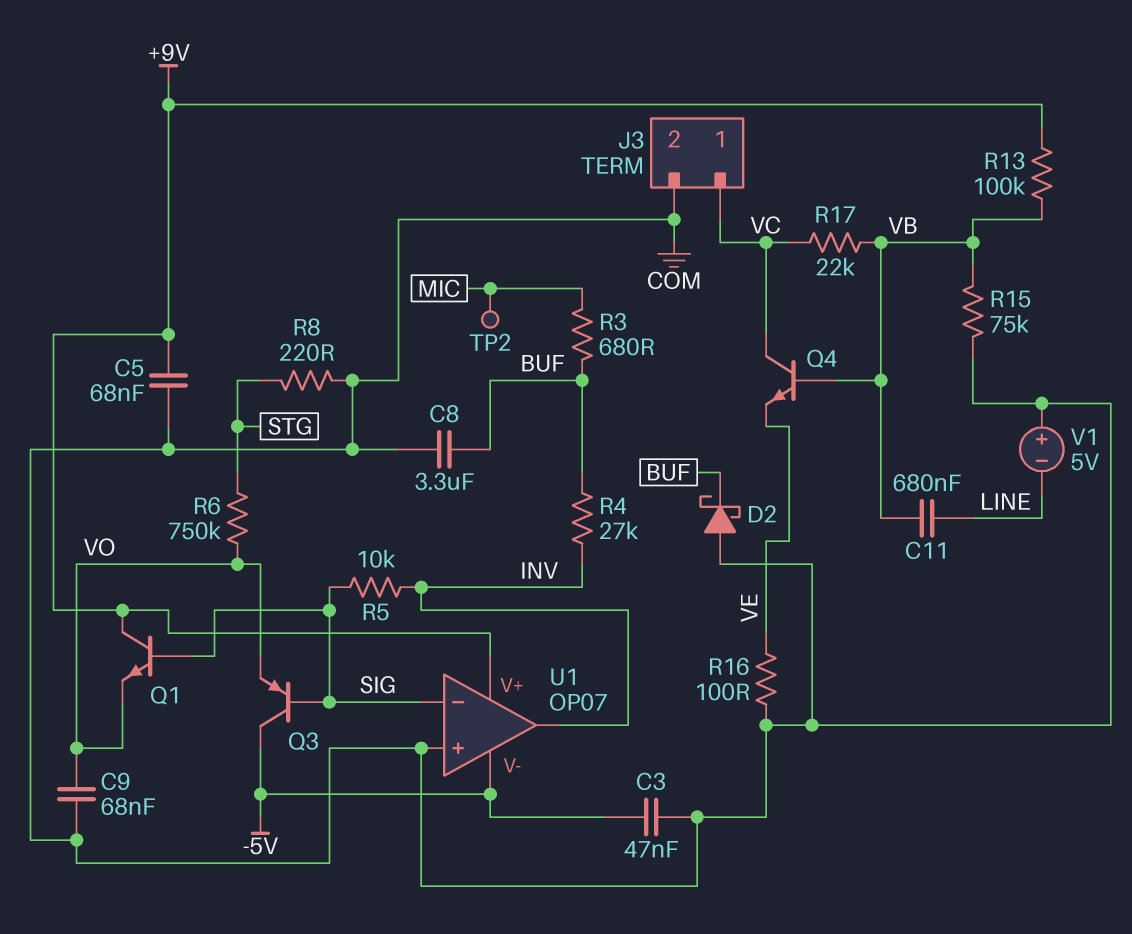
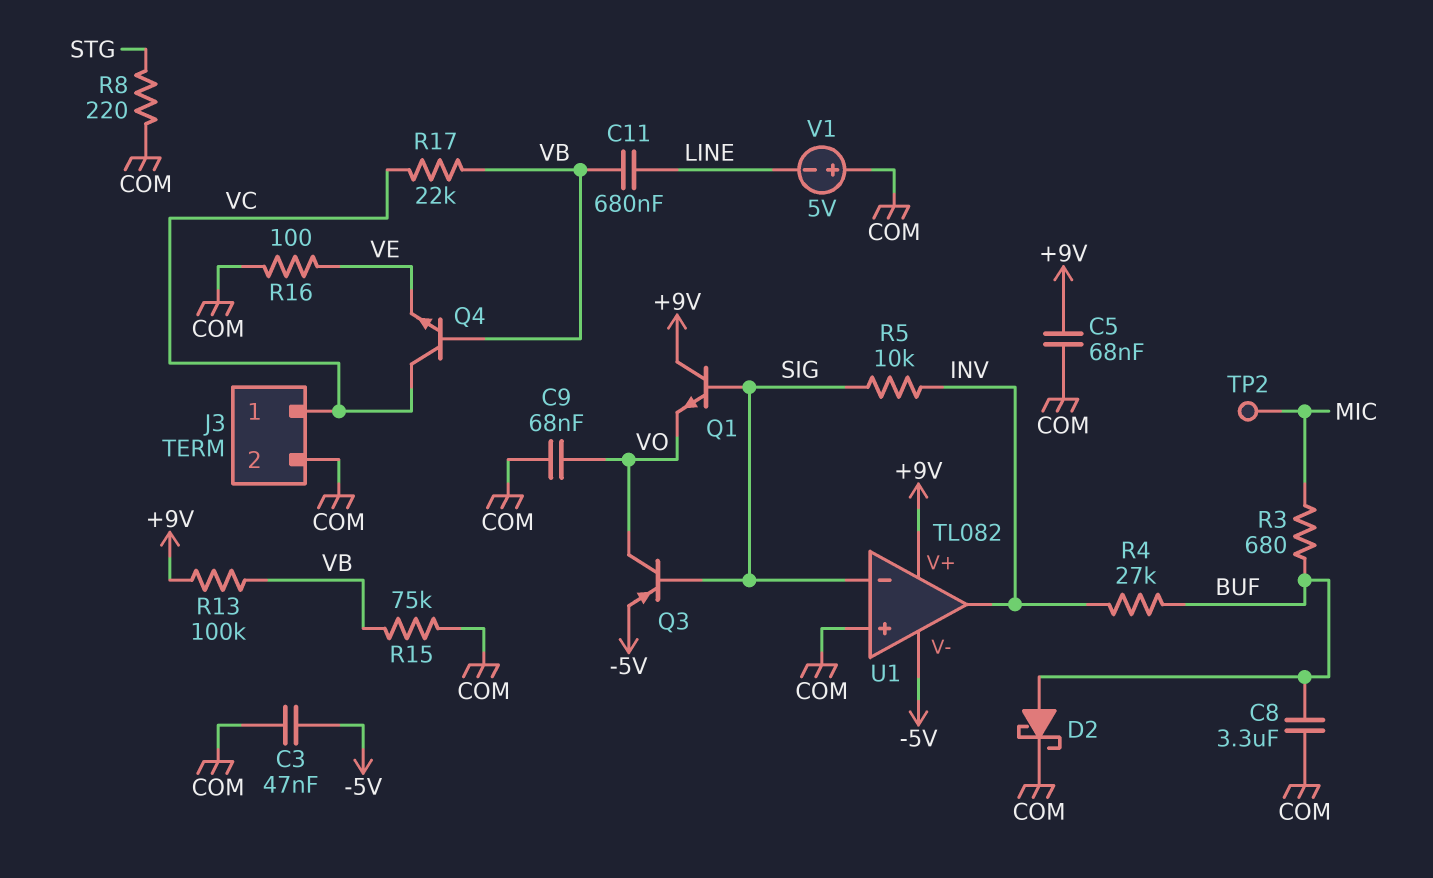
D2: schottky (A COM, K BUF) -> schottky (A BUF, K COM)
Q3: PNP (B SIG, C -5V, E VO) -> PNP (B SIG, C VO, E -5V)
R6: 750k (STG, VO) -> none
U1: OP07 -> TL082

